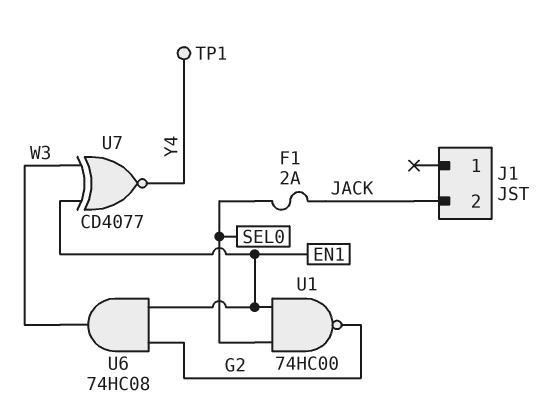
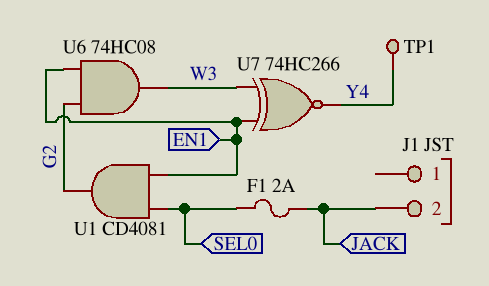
U1: NAND 74HC00 (in EN1, in SEL0, out G2) -> AND CD4081 (in EN1, in SEL0, out G2)
U7: XNOR CD4077 (in EN1, in W3, out Y4) -> XNOR 74HC266 (in EN1, in W3, out Y4)

